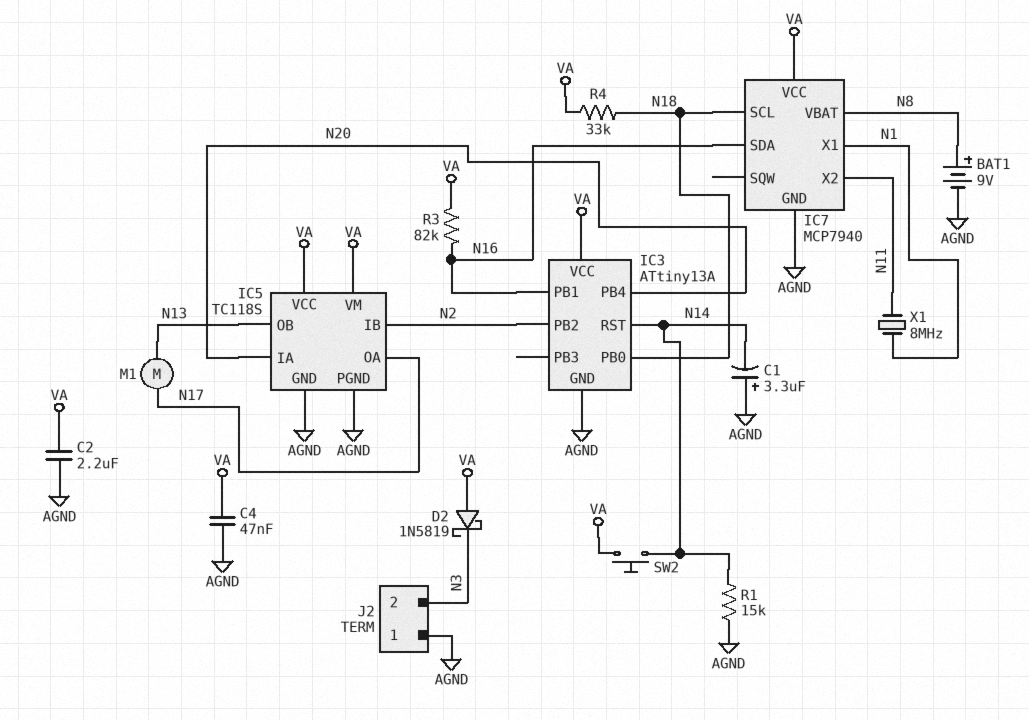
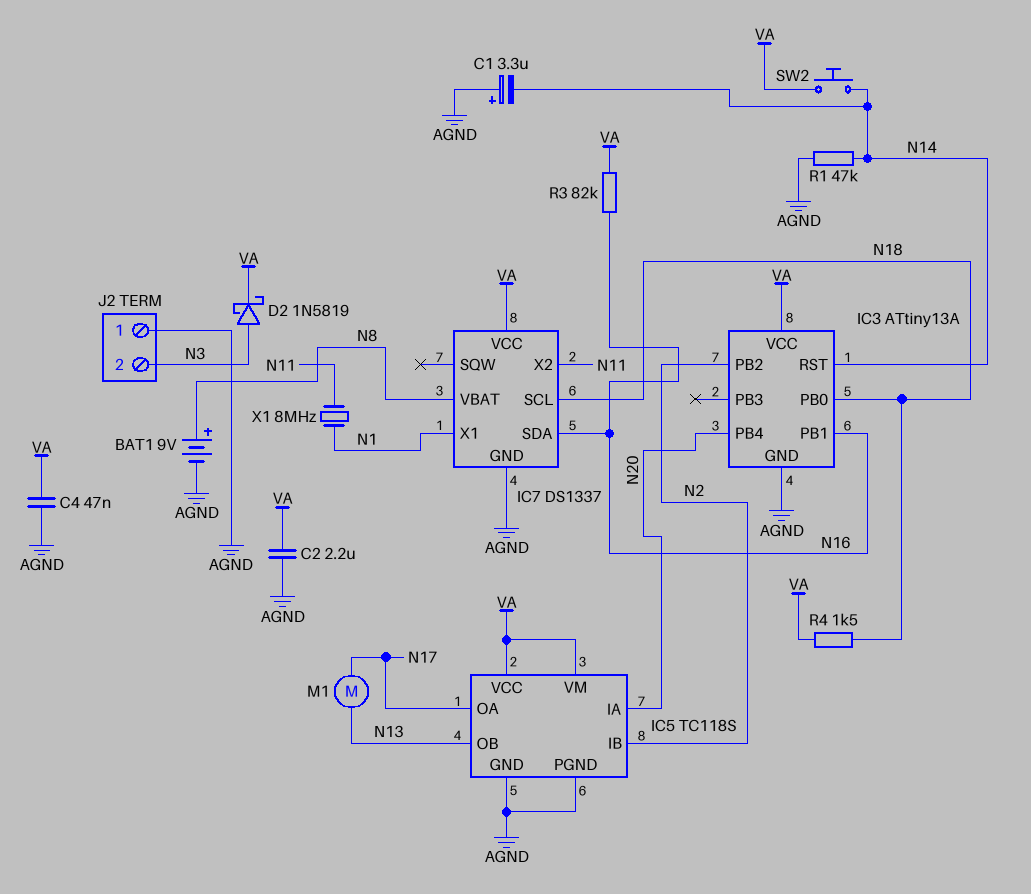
D2: schottky 1N5819 (A VA, K N3) -> schottky 1N5819 (A N3, K VA)
IC7: MCP7940 -> DS1337
R1: 15k (AGND, N14) -> 47k (AGND, N14)
R4: 33k (N18, VA) -> 1.5k (N18, VA)

